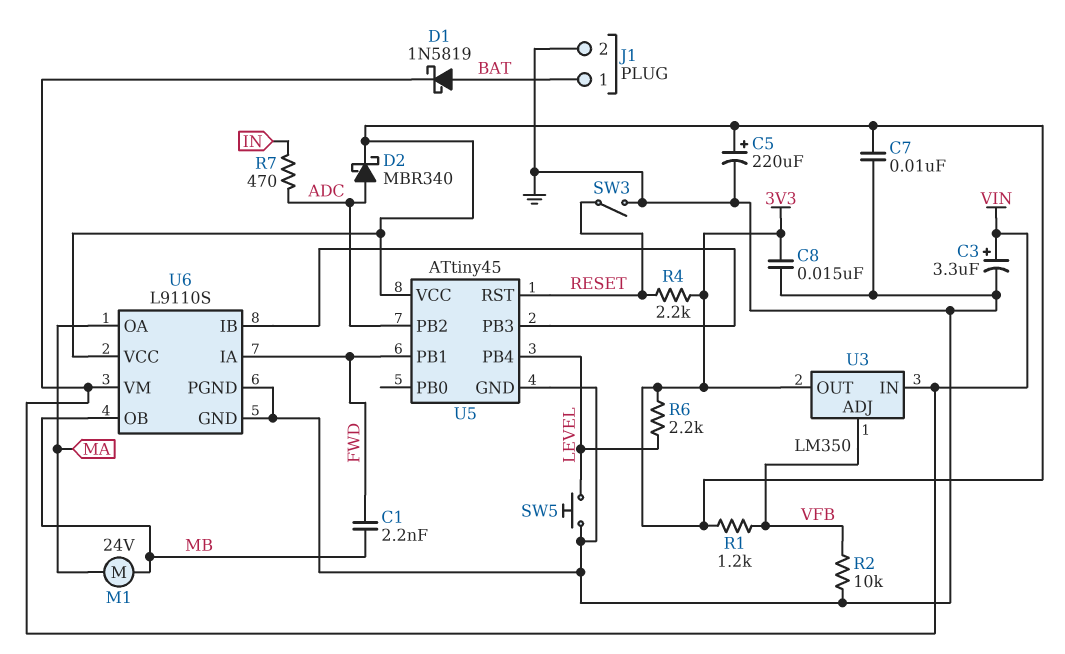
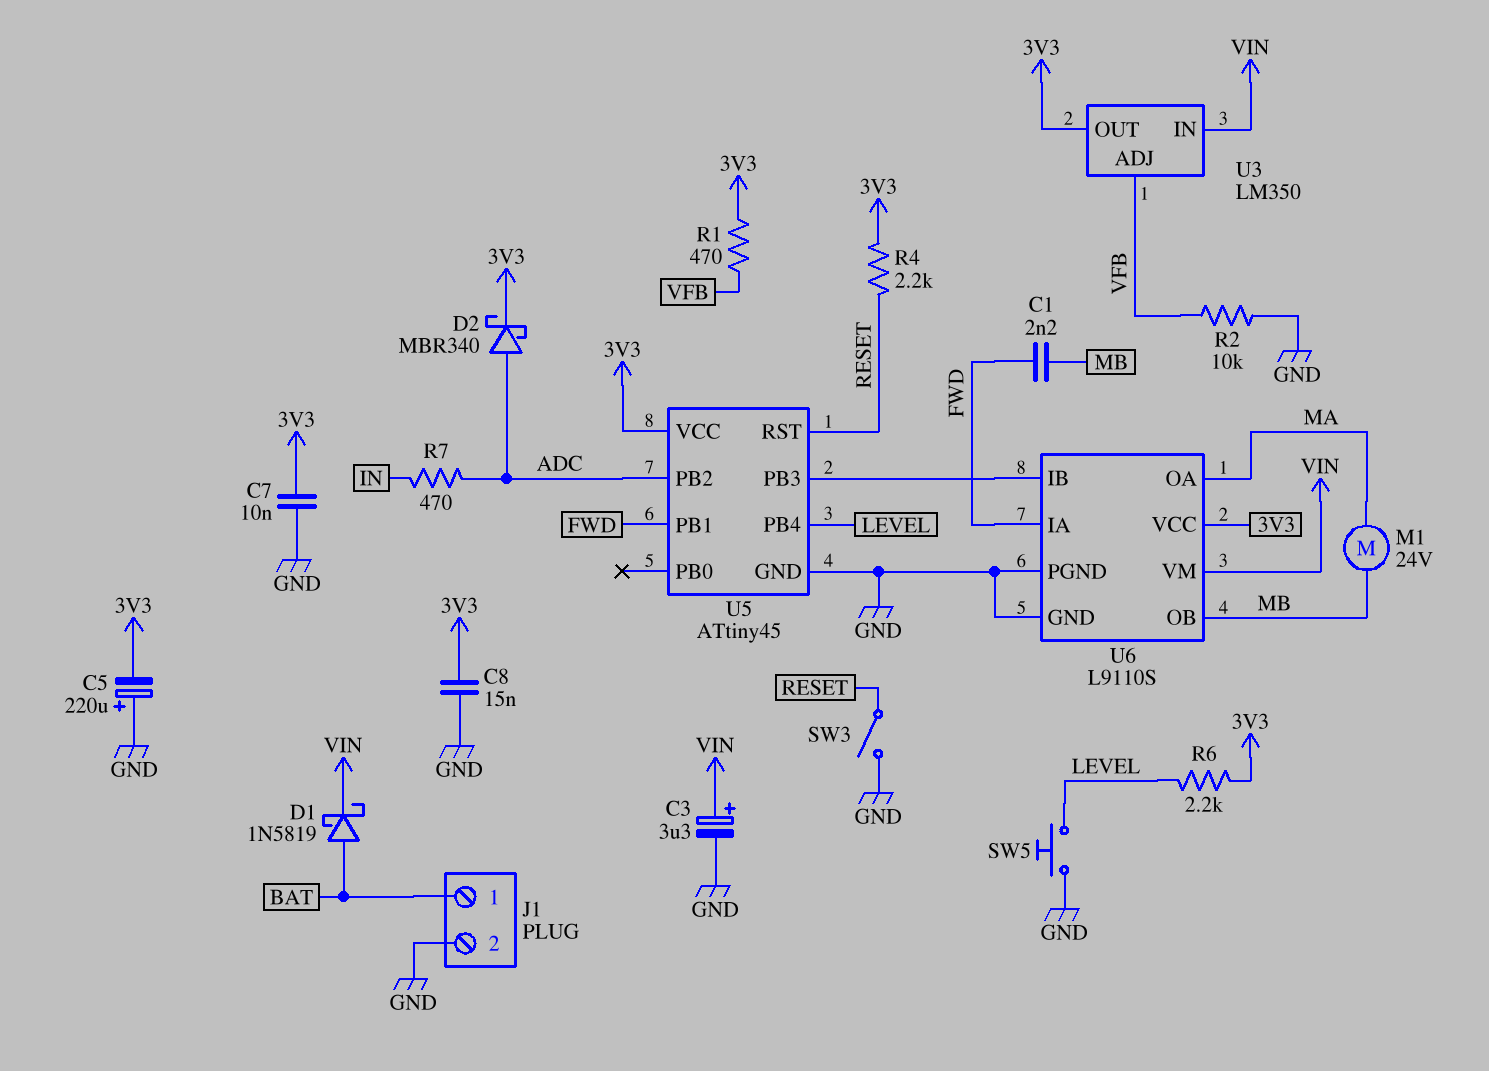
C5: 220uF (plus 3V3, minus GND) -> 220uF (plus GND, minus 3V3)
R1: 1.2k (3V3, VFB) -> 470 (3V3, VFB)

